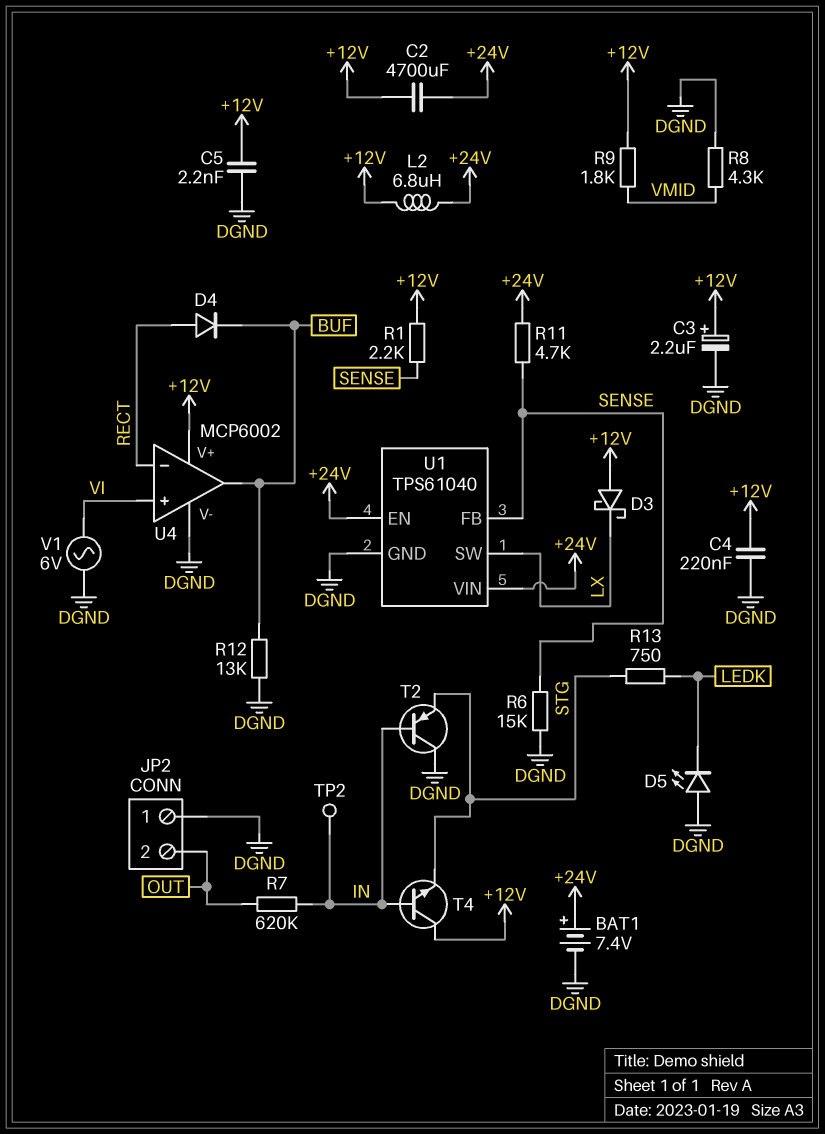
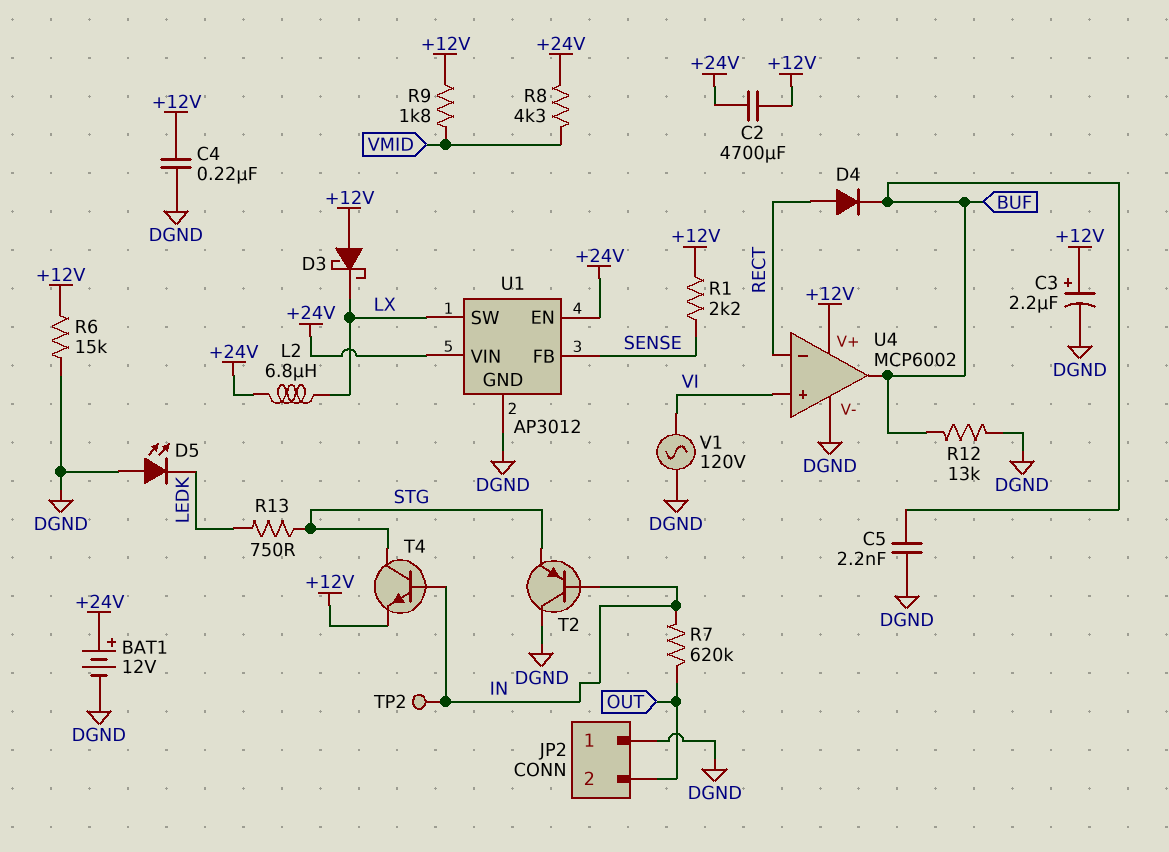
BAT1: 7.4V (plus +24V, minus DGND) -> 12V (plus +24V, minus DGND)
C5: 2.2nF (+12V, DGND) -> 2.2nF (BUF, DGND)
L2: 6.8uH (+12V, +24V) -> 6.8uH (+24V, LX)
R6: 15k (DGND, SENSE) -> 15k (+12V, DGND)
R8: 4.3k (DGND, VMID) -> 4.3k (+24V, VMID)
R11: 4.7k (+24V, SENSE) -> none
T4: NPN (B IN, C +12V, E STG) -> NPN (B IN, C STG, E +12V)
U1: TPS61040 -> AP3012
V1: AC 6V (DGND, VI) -> AC 120V (DGND, VI)

